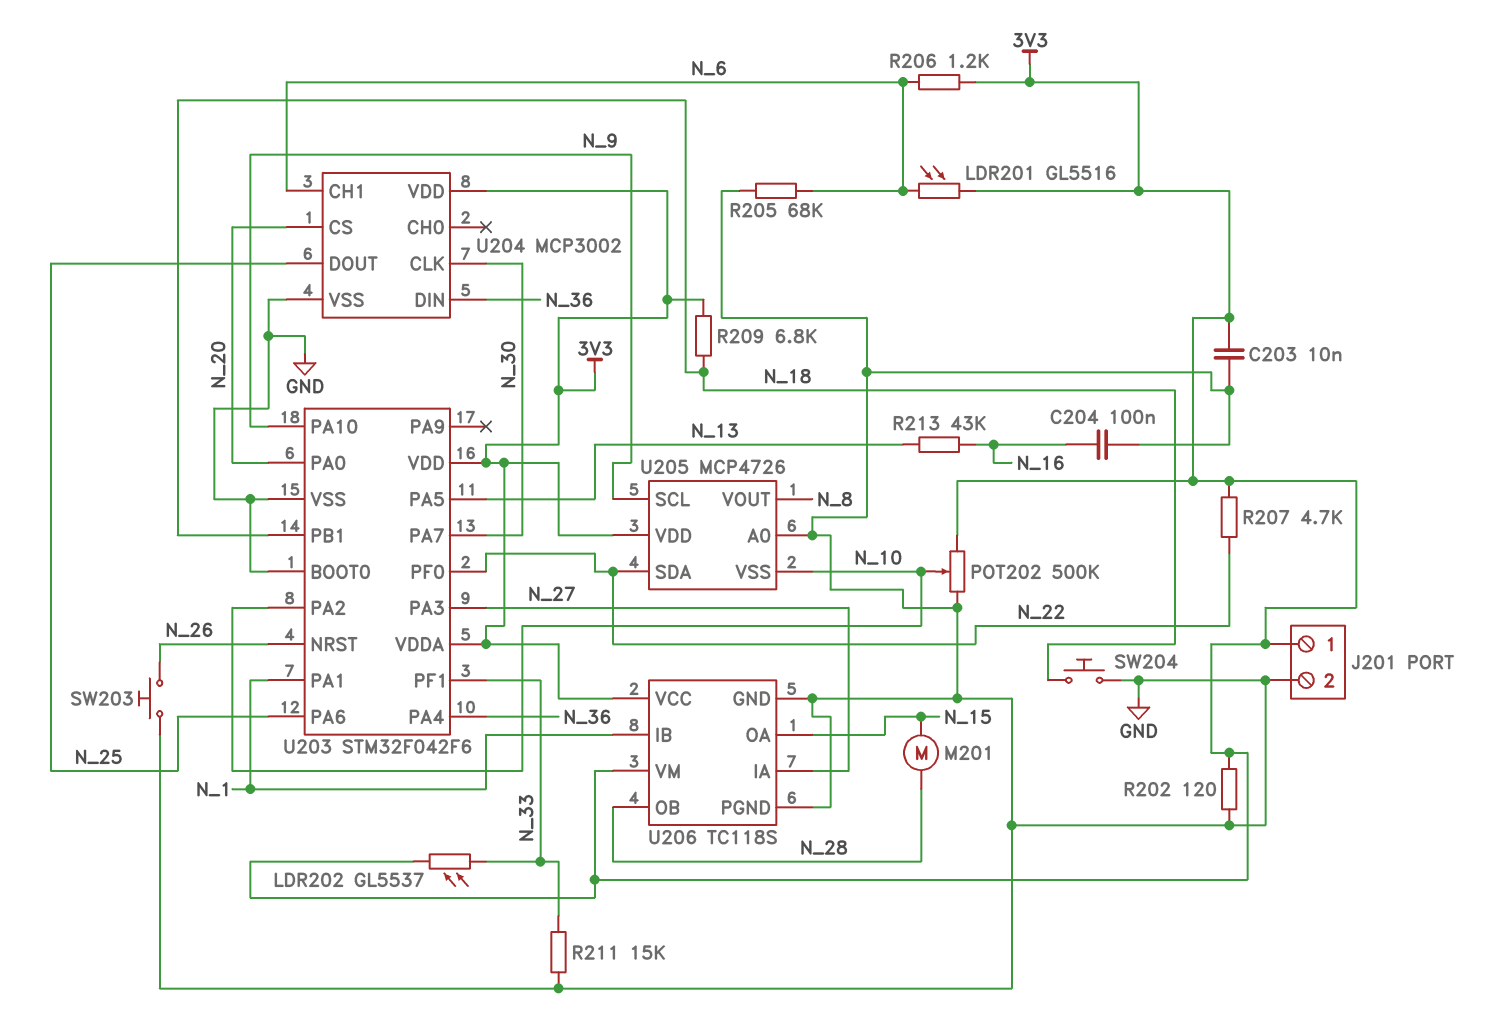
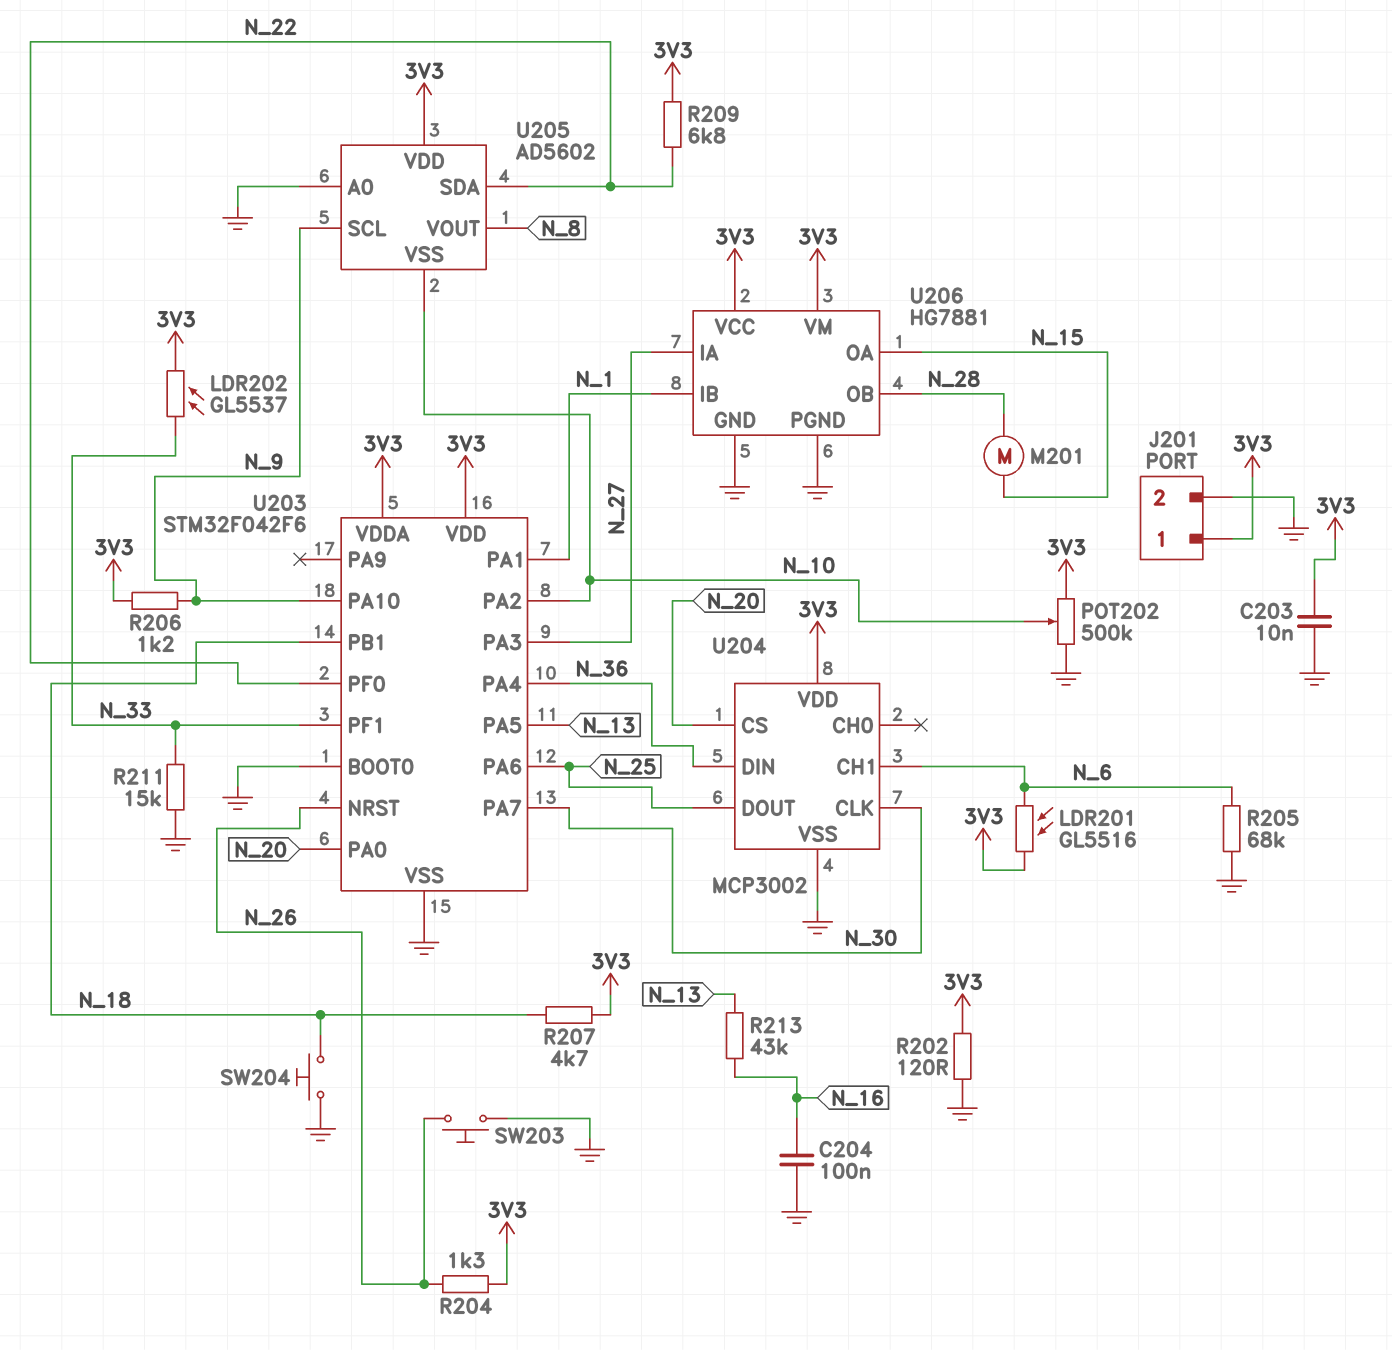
R204: none -> 1.3k (3V3, N_26)
R206: 1.2k (3V3, N_6) -> 1.2k (3V3, N_9)
R207: 4.7k (3V3, N_22) -> 4.7k (3V3, N_18)
R209: 6.8k (3V3, N_18) -> 6.8k (3V3, N_22)
U205: MCP4726 -> AD5602
U206: TC118S -> HG7881

